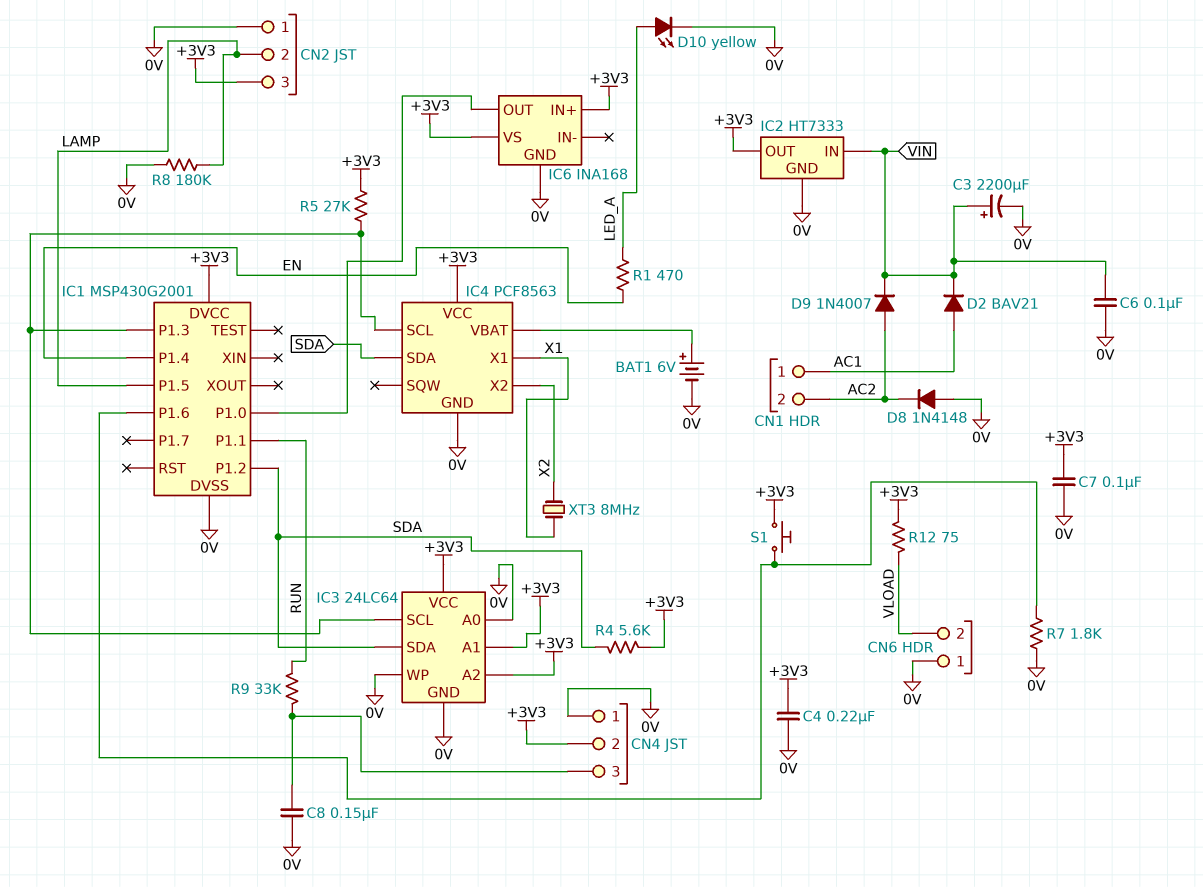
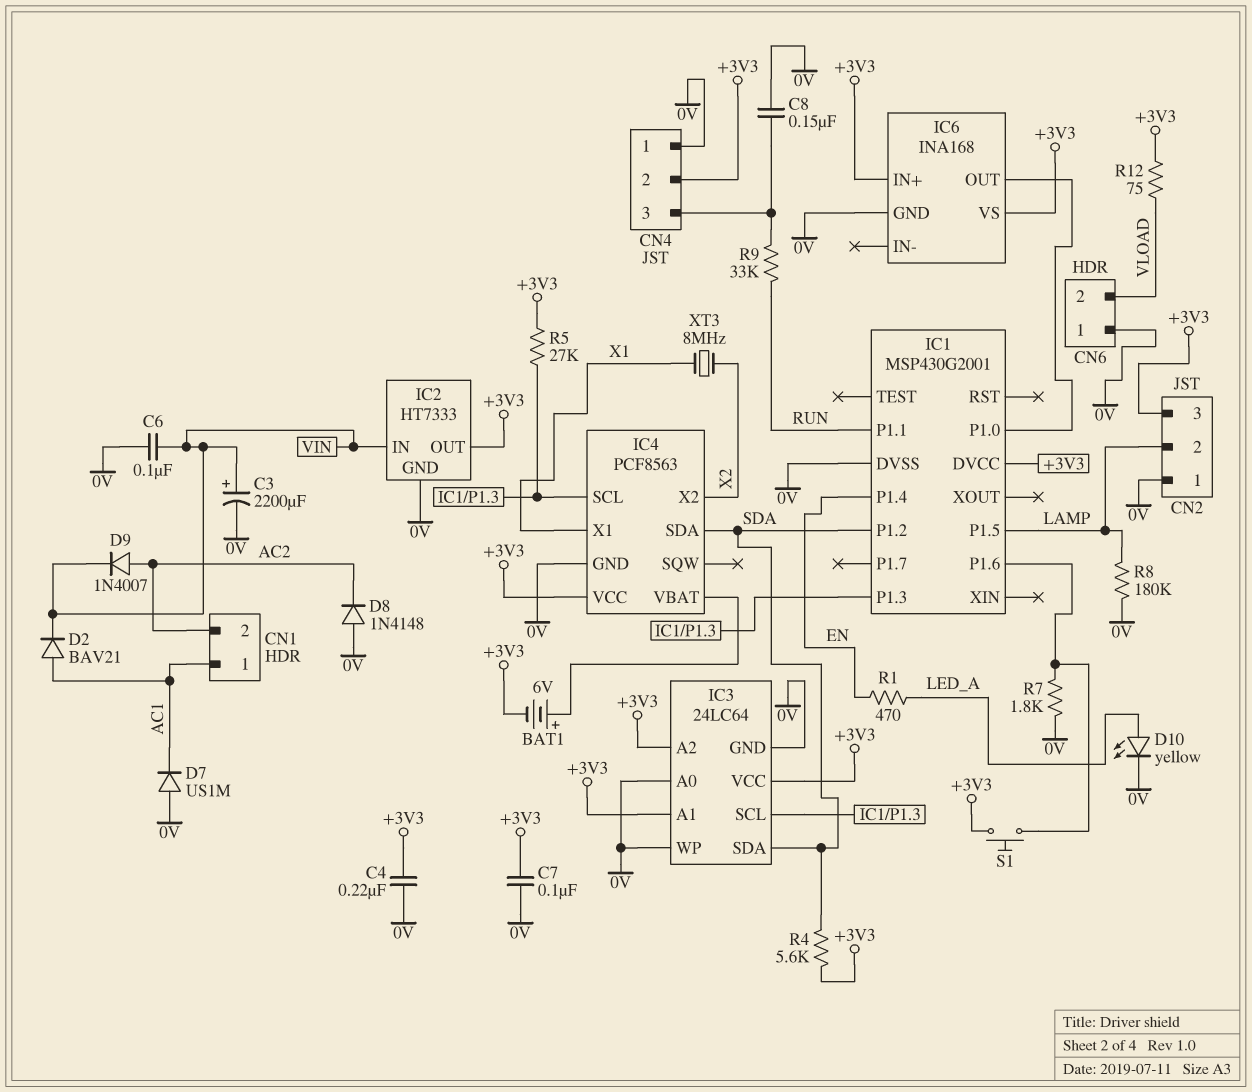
BAT1: 6V (plus IC4/VBAT, minus 0V) -> 6V (plus IC4/VBAT, minus +3V3)
D7: none -> diode US1M (A 0V, K AC1)

